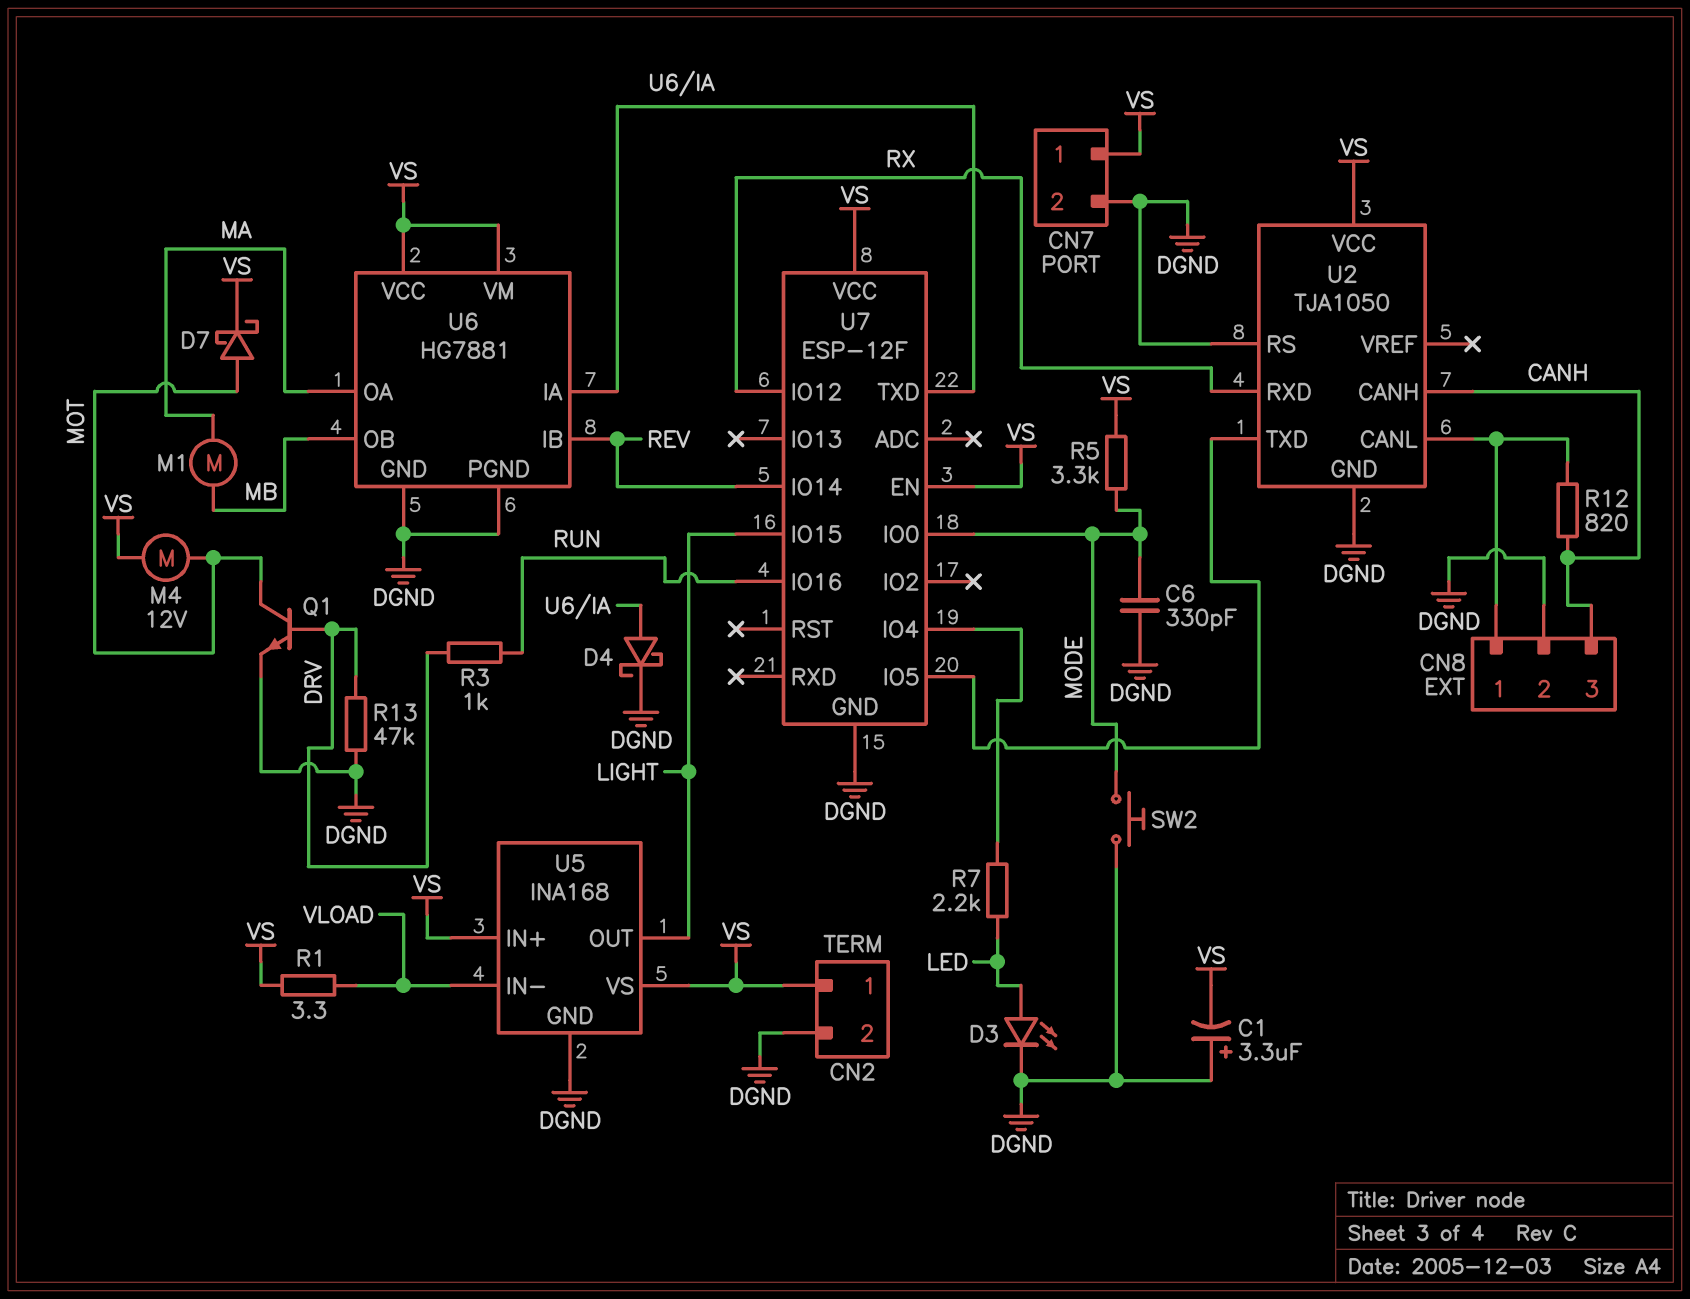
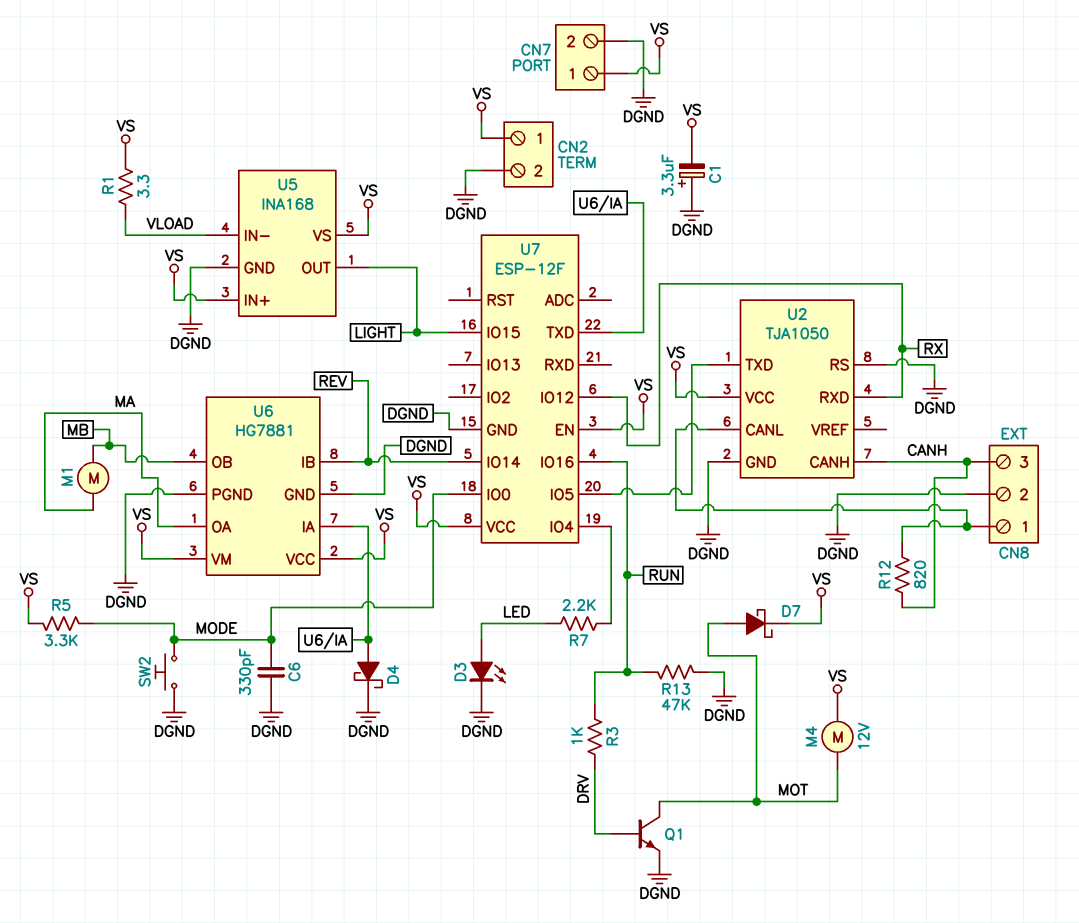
R13: 47k (DGND, DRV) -> 47k (DGND, RUN)

